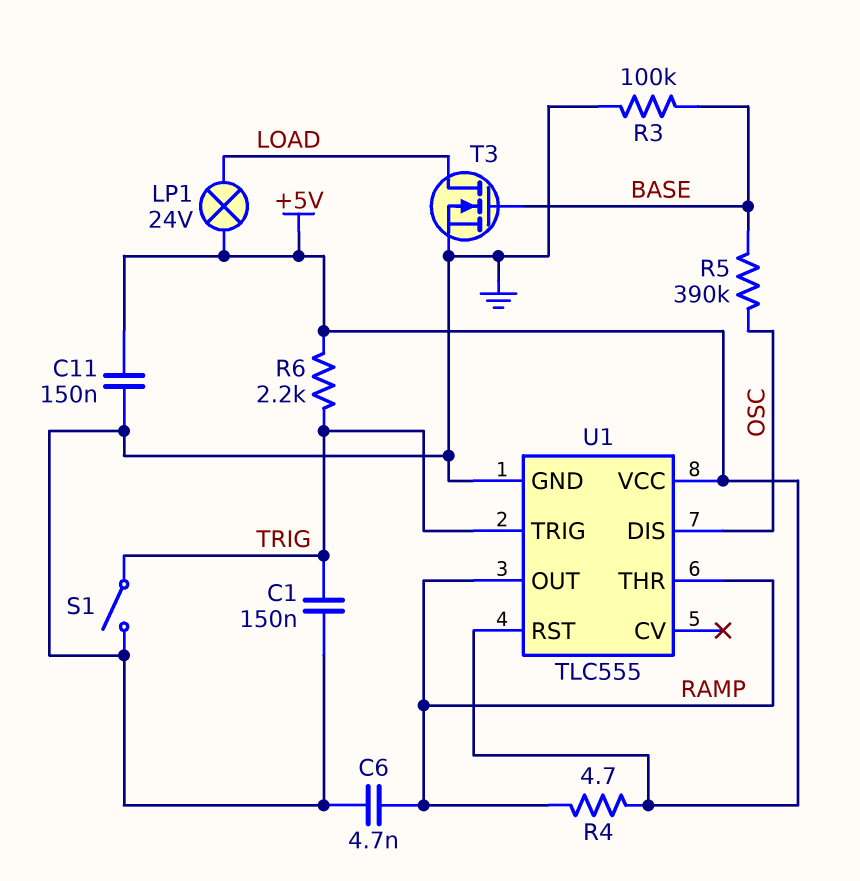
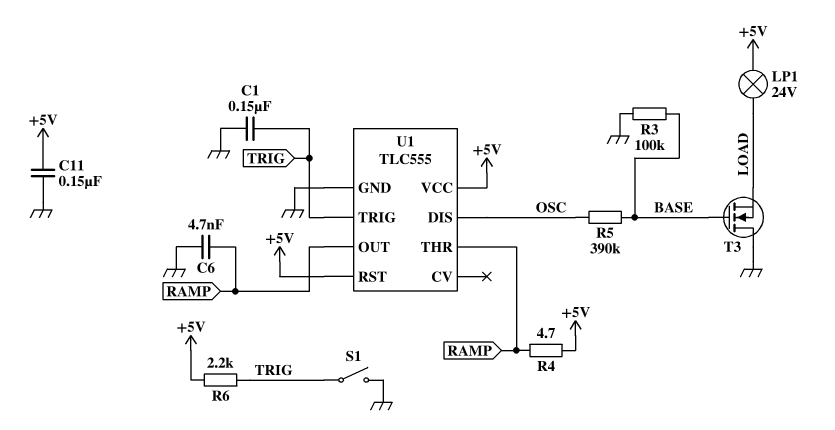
T3: NMOS (G BASE, D LOAD, S GND) -> NMOS (G BASE, D GND, S LOAD)

